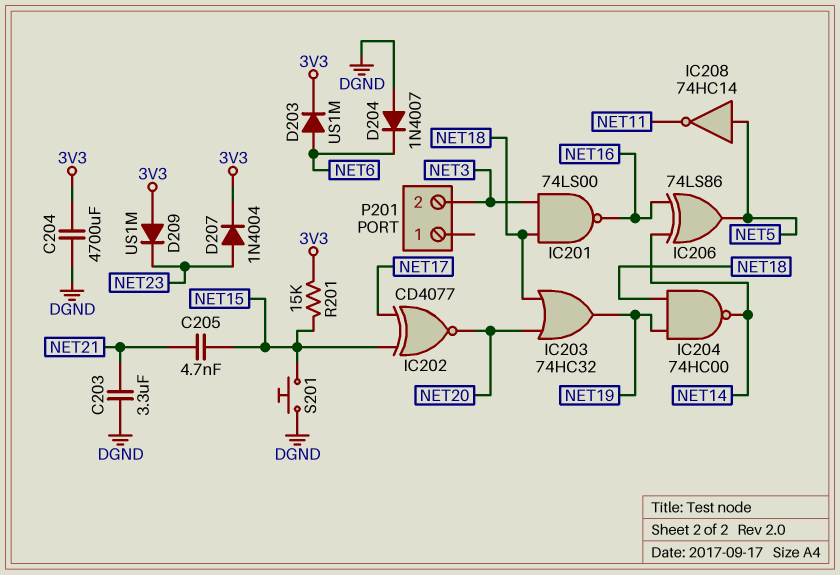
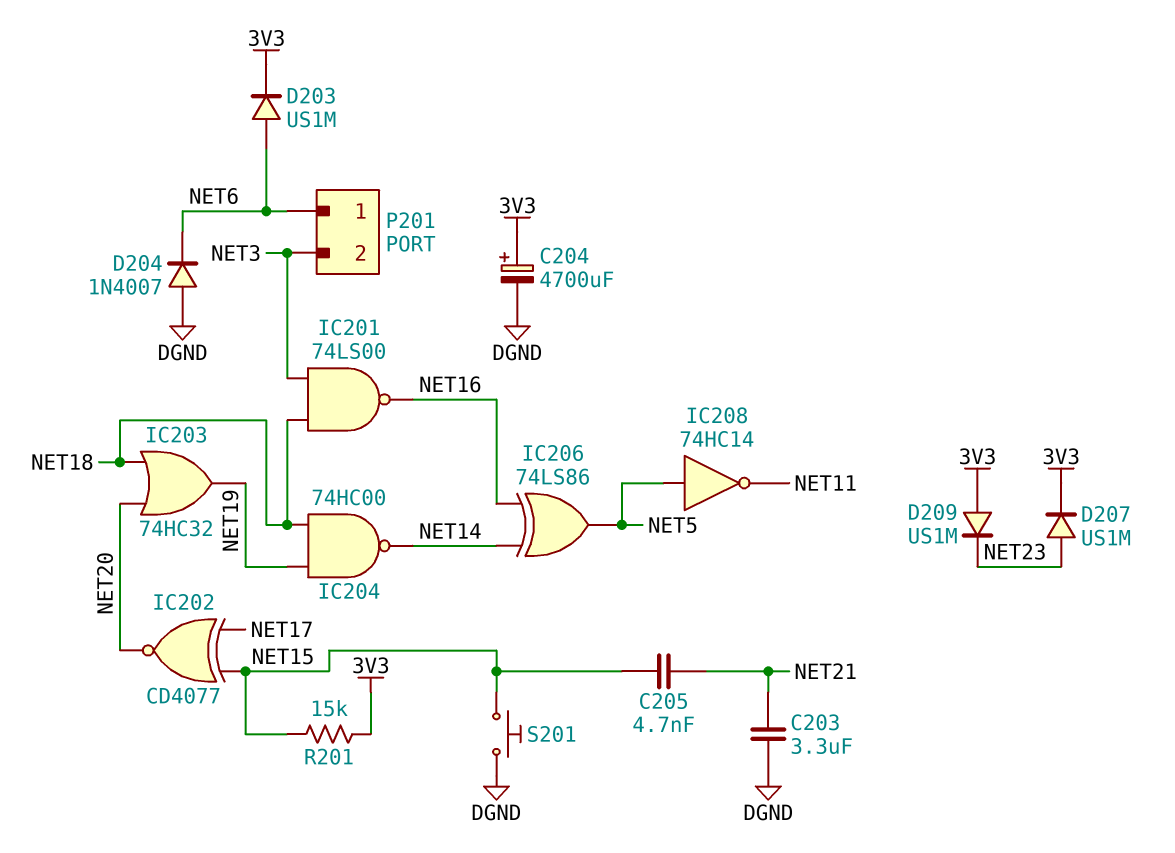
C204: 4700uF (3V3, DGND) -> 4700uF (plus 3V3, minus DGND)
D207: diode 1N4004 (A NET23, K 3V3) -> diode US1M (A NET23, K 3V3)
P201 pin 1: none -> NET6

